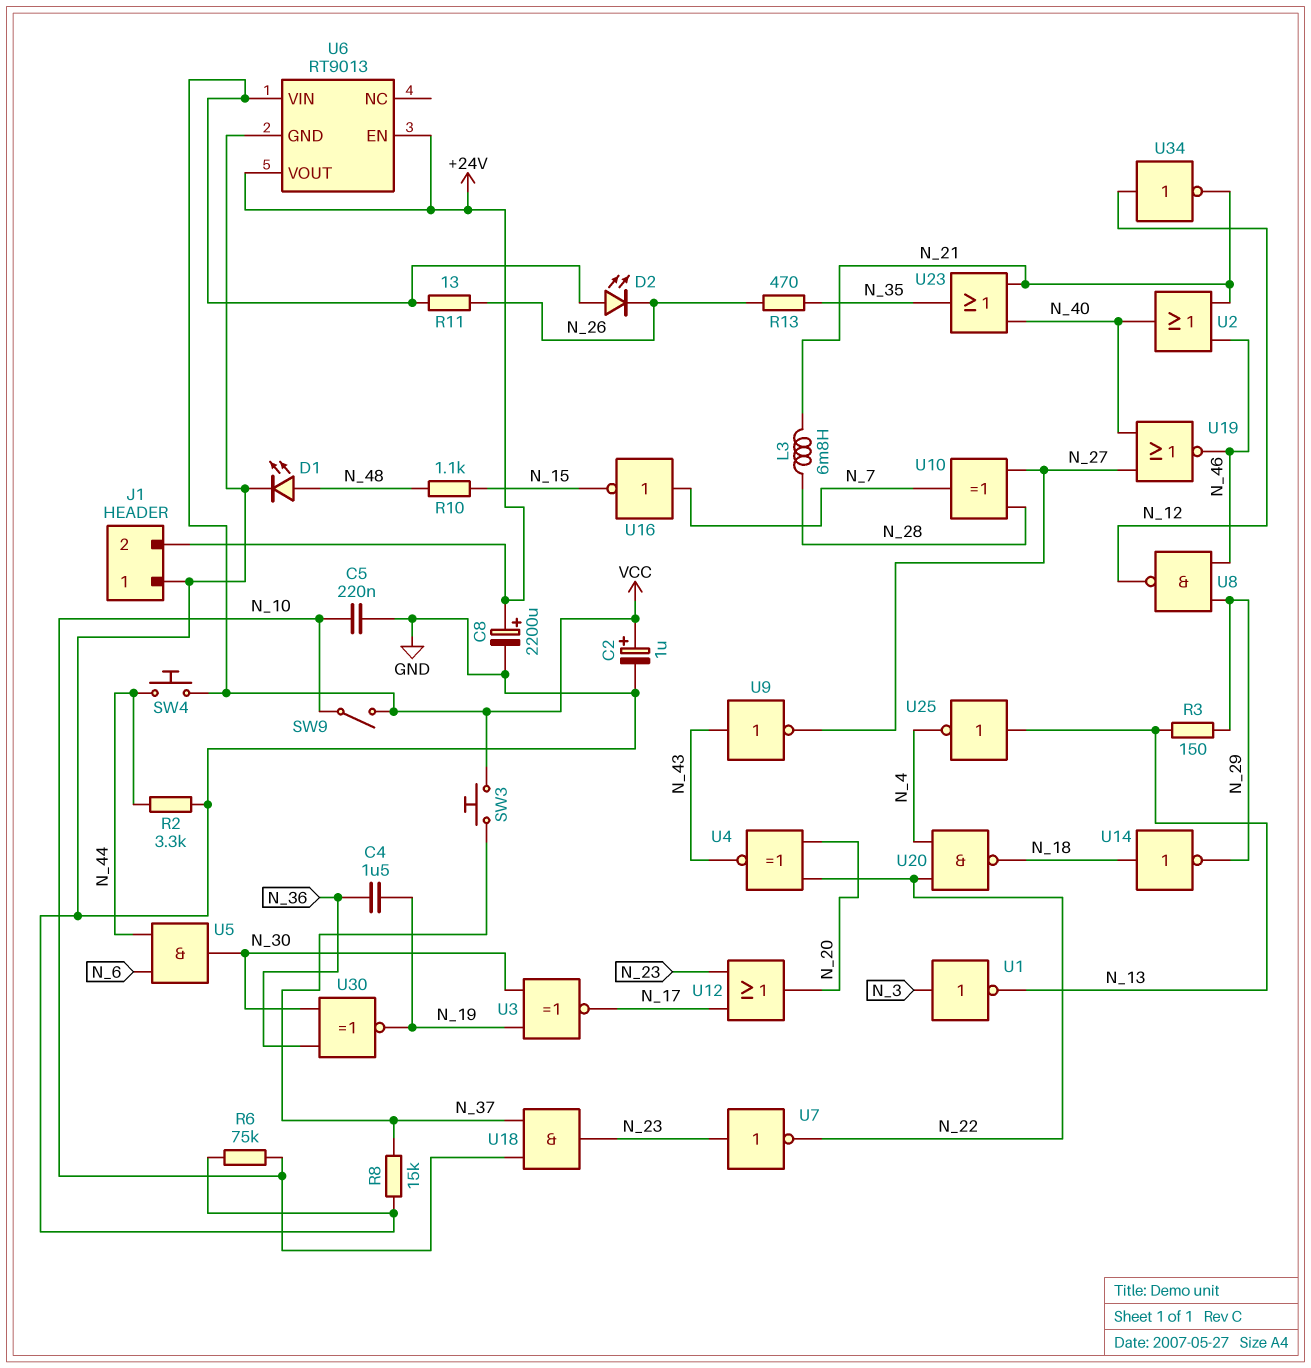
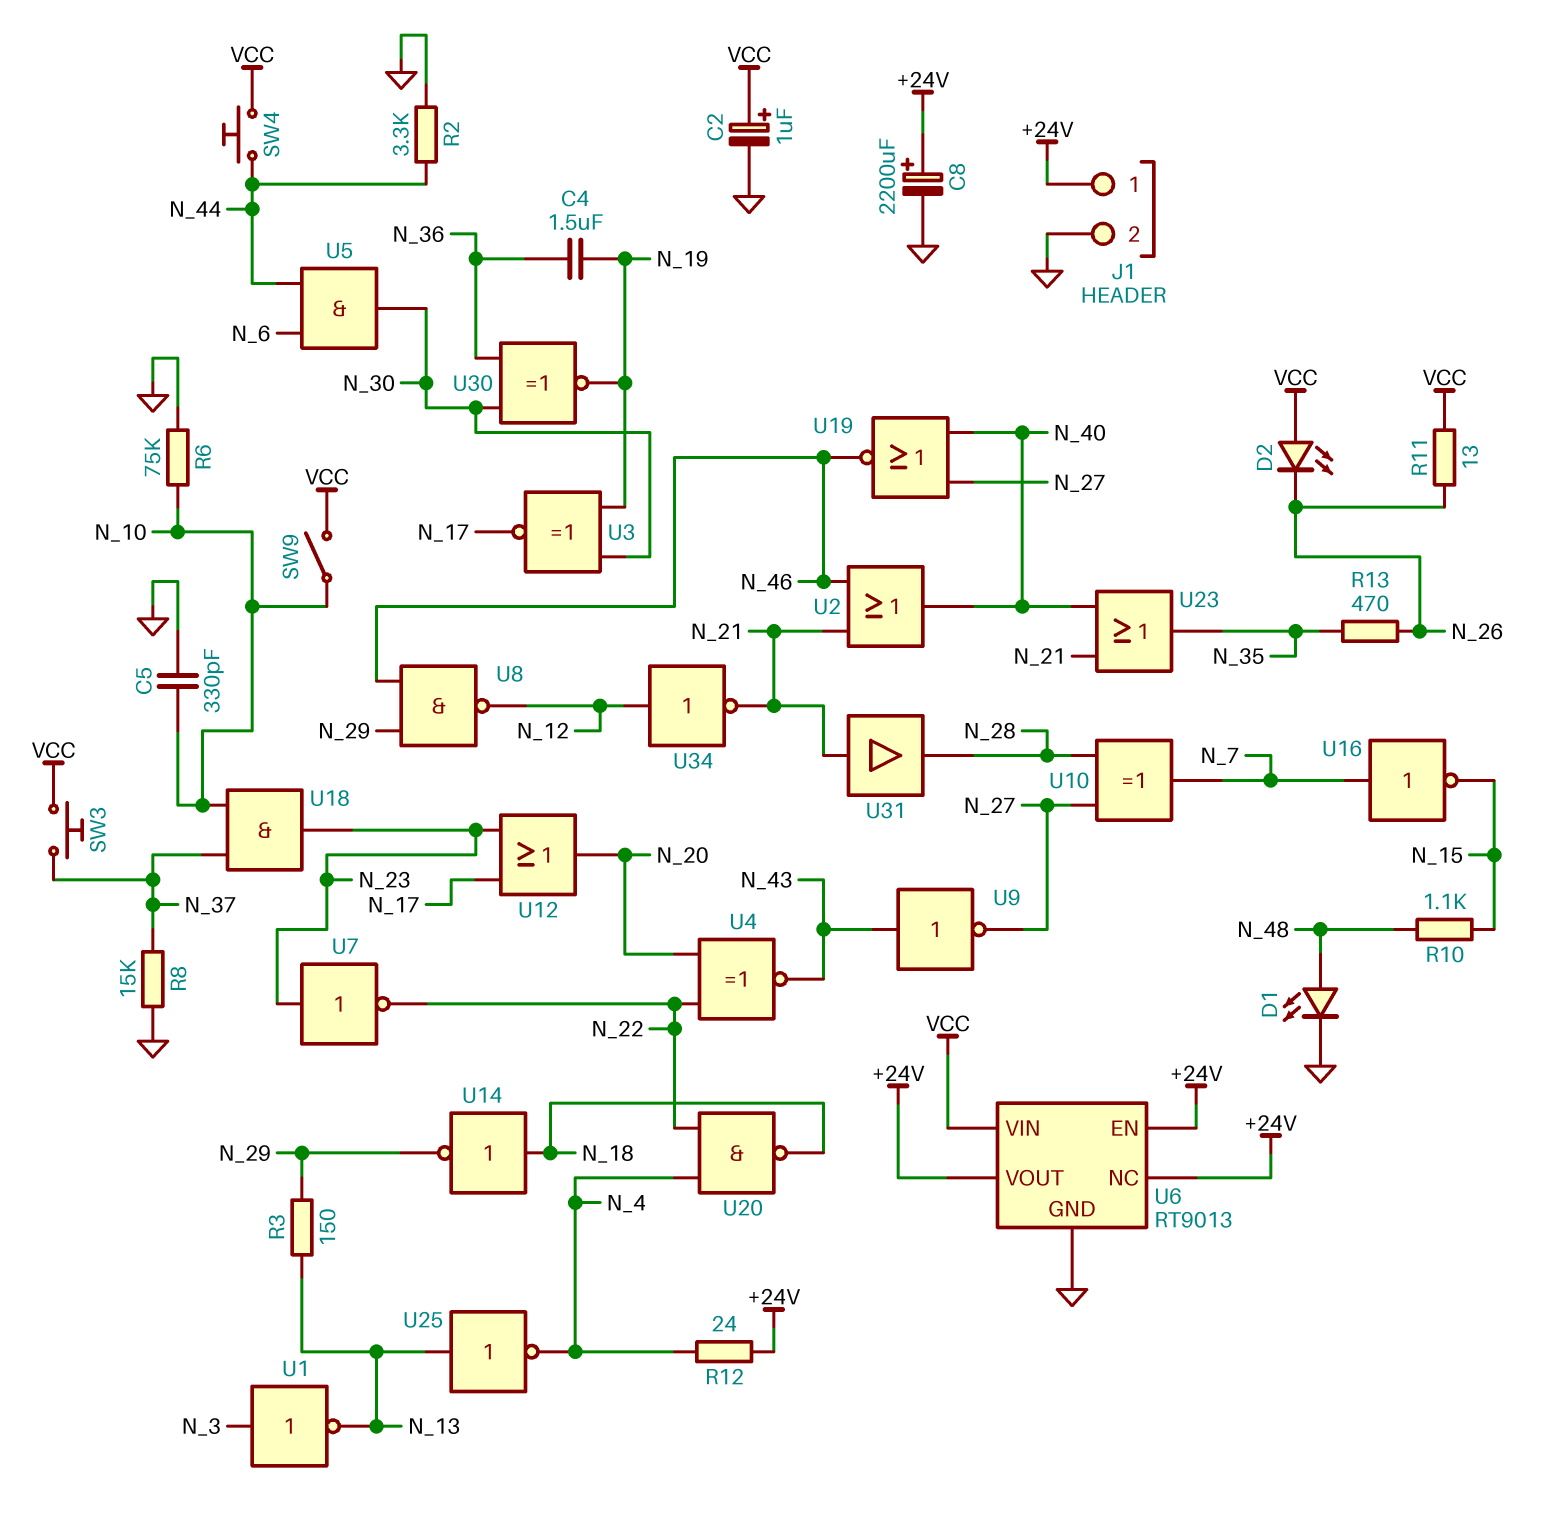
C5: 220nF (GND, N_10) -> 330pF (GND, N_10)
J1 pin 1: GND -> +24V
J1 pin 2: +24V -> GND
L3: 6.8mH (N_21, N_28) -> none
R12: none -> 24 (+24V, N_4)
U6 pin NC: none -> +24V
U31: none -> buffer (in N_21, out N_28)

